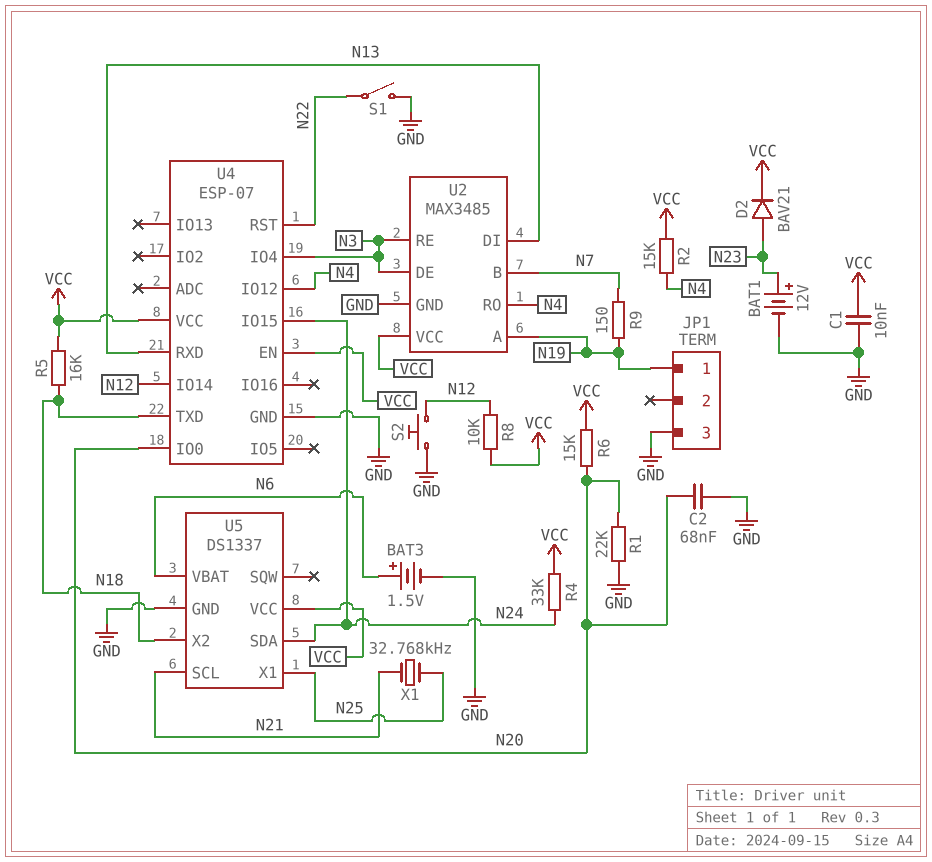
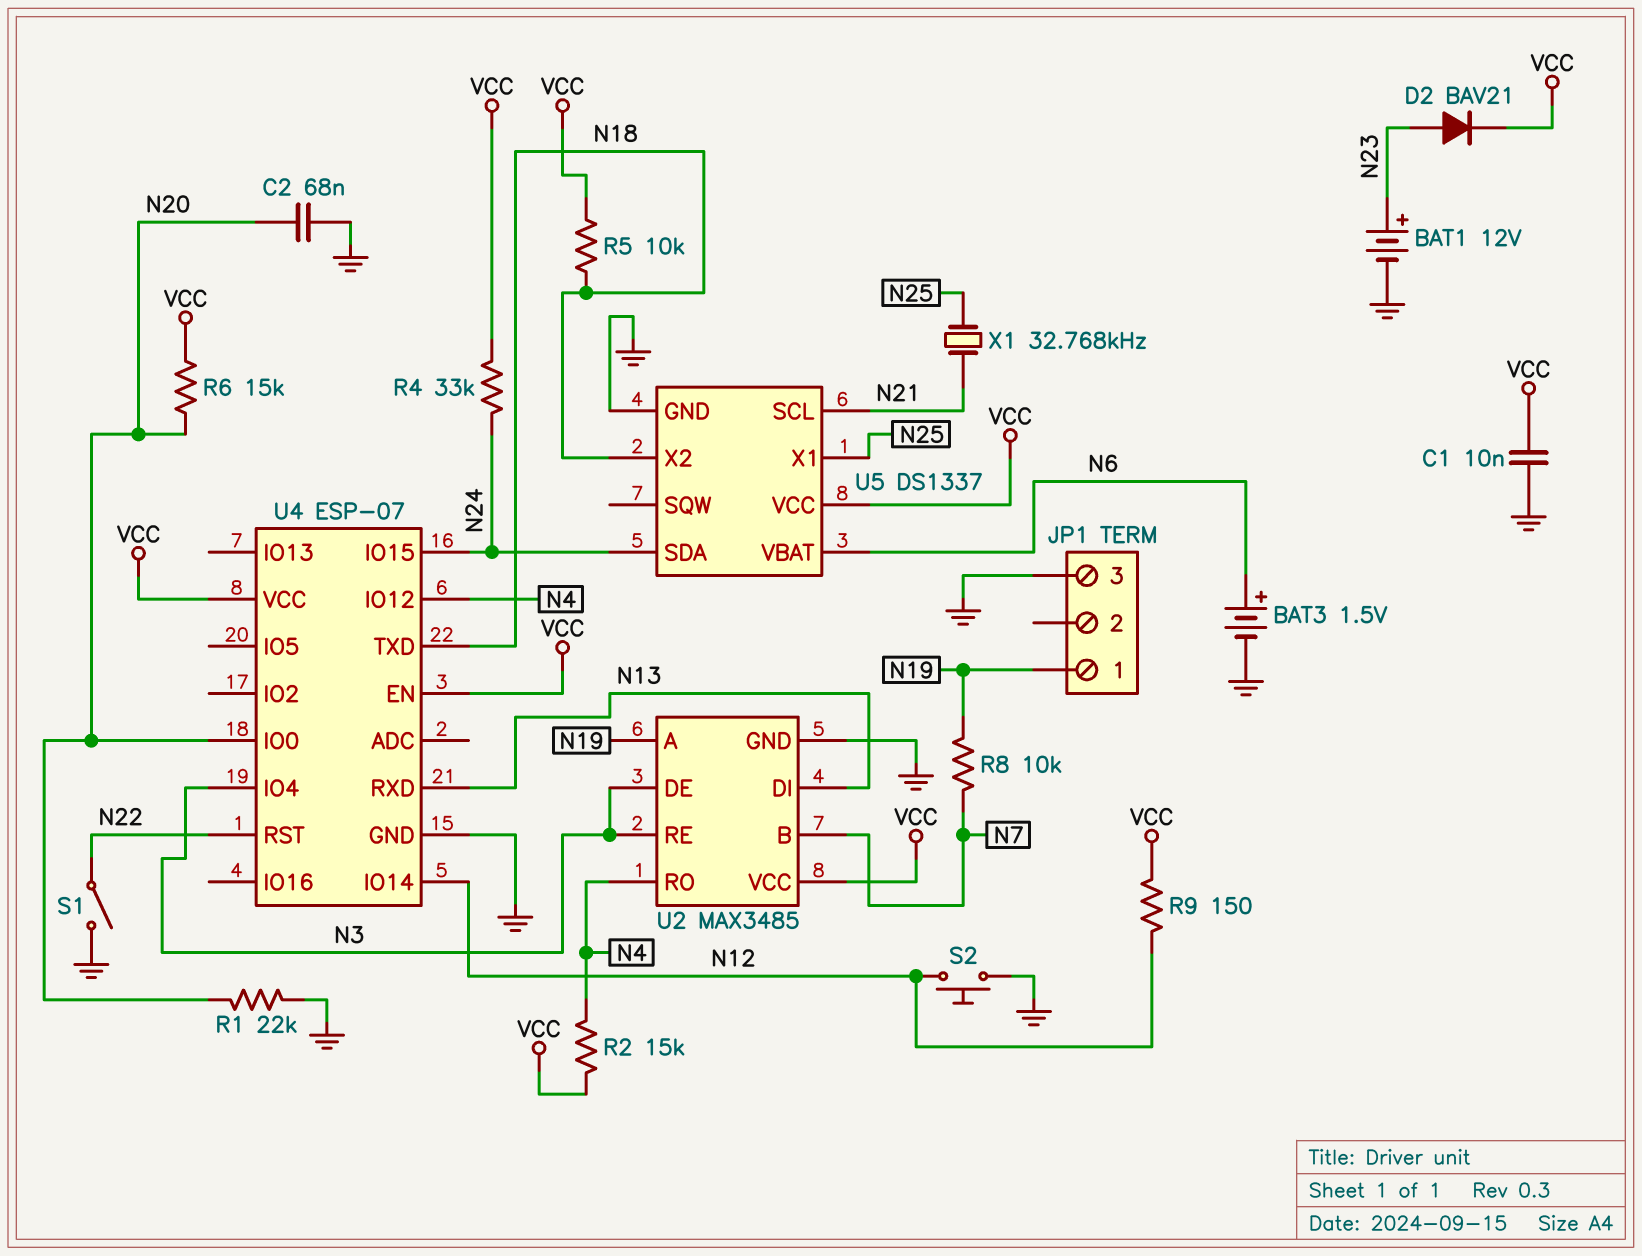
R5: 16k (N18, VCC) -> 10k (N18, VCC)
R8: 10k (N12, VCC) -> 10k (N7, N19)
R9: 150 (N7, N19) -> 150 (N12, VCC)

